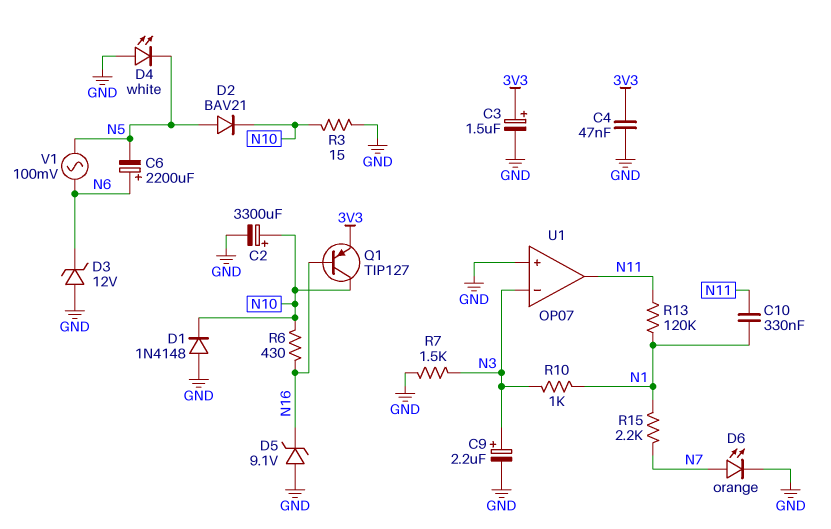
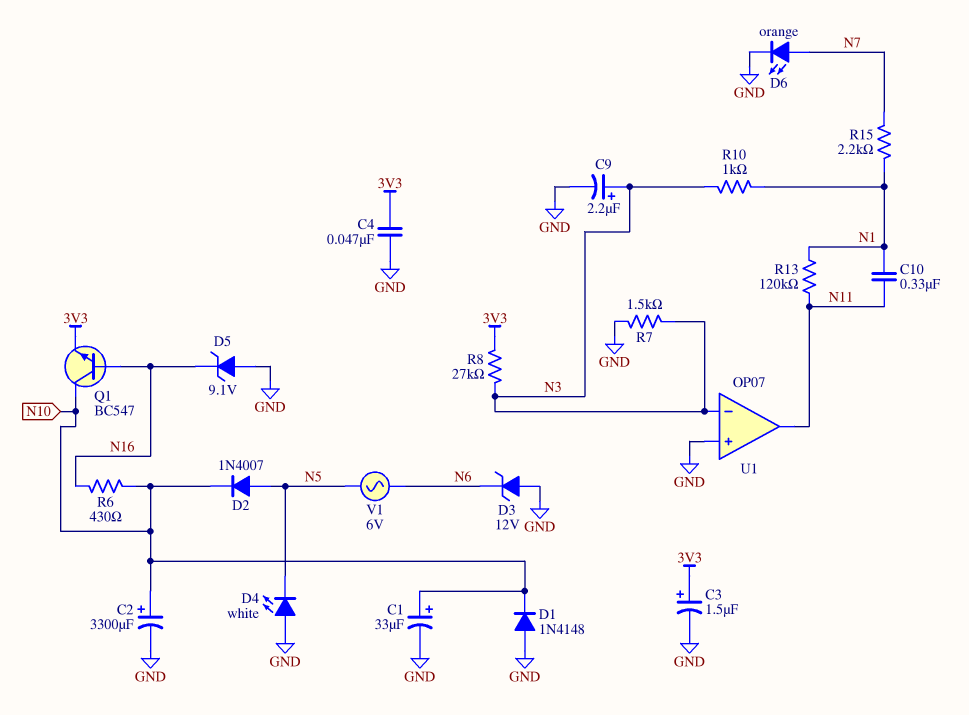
C1: none -> 33uF (plus N10, minus GND)
C6: 2200uF (plus N6, minus N5) -> none
D2: diode BAV21 (A N5, K N10) -> diode 1N4007 (A N5, K N10)
Q1: PNP TIP127 (B N16, C N10, E 3V3) -> NPN BC547 (B N16, C N10, E 3V3)
R3: 15 (GND, N10) -> none
R8: none -> 27k (3V3, N3)
V1: AC 100mV (N5, N6) -> AC 6V (N5, N6)

